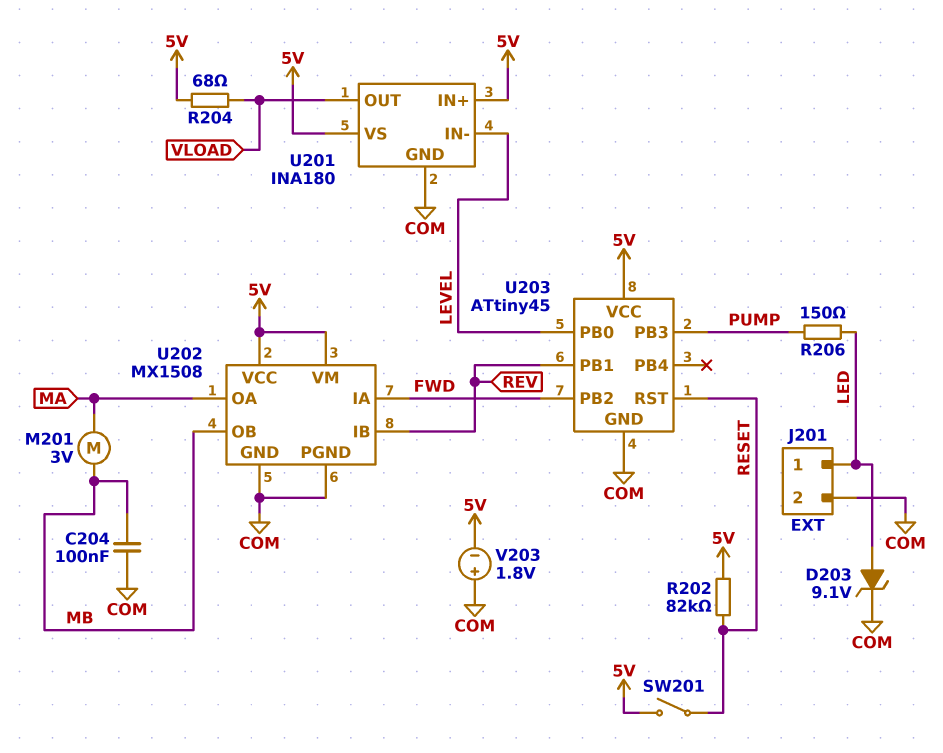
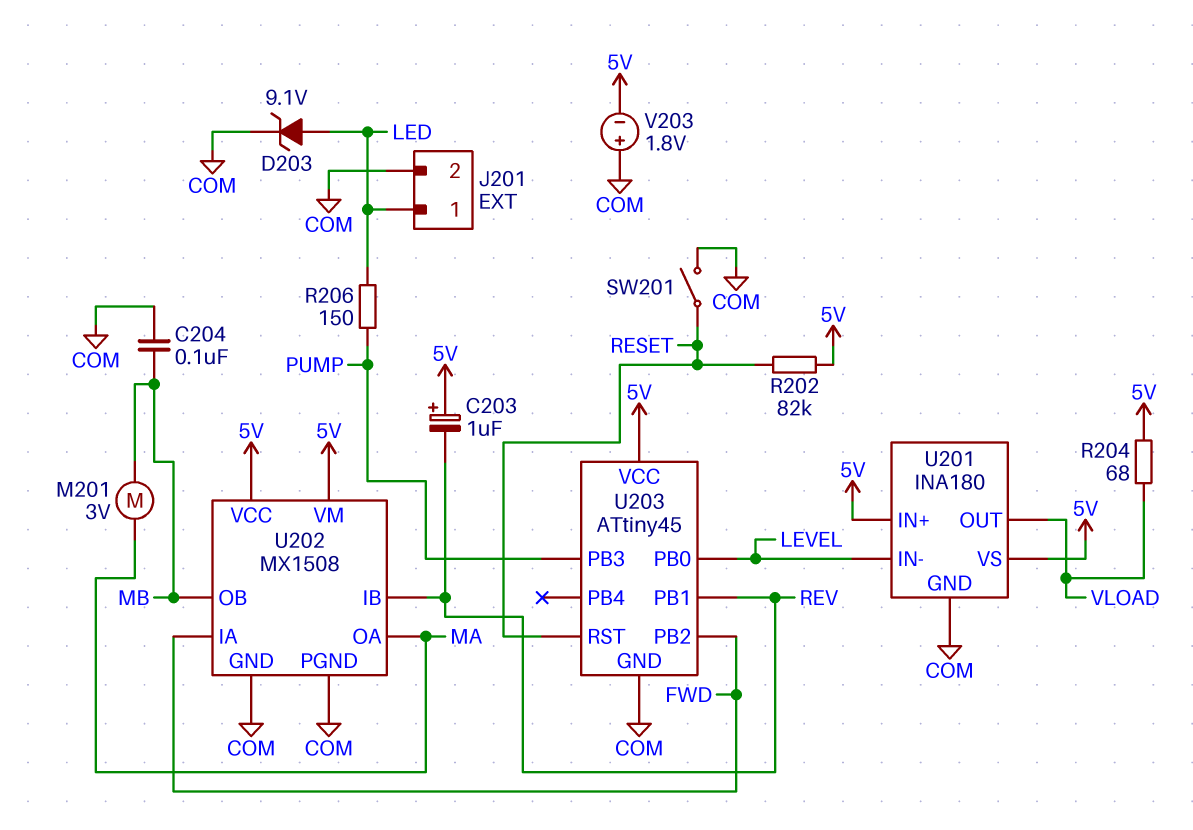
C203: none -> 1uF (plus 5V, minus REV)
SW201: switch (5V, RESET) -> switch (COM, RESET)

